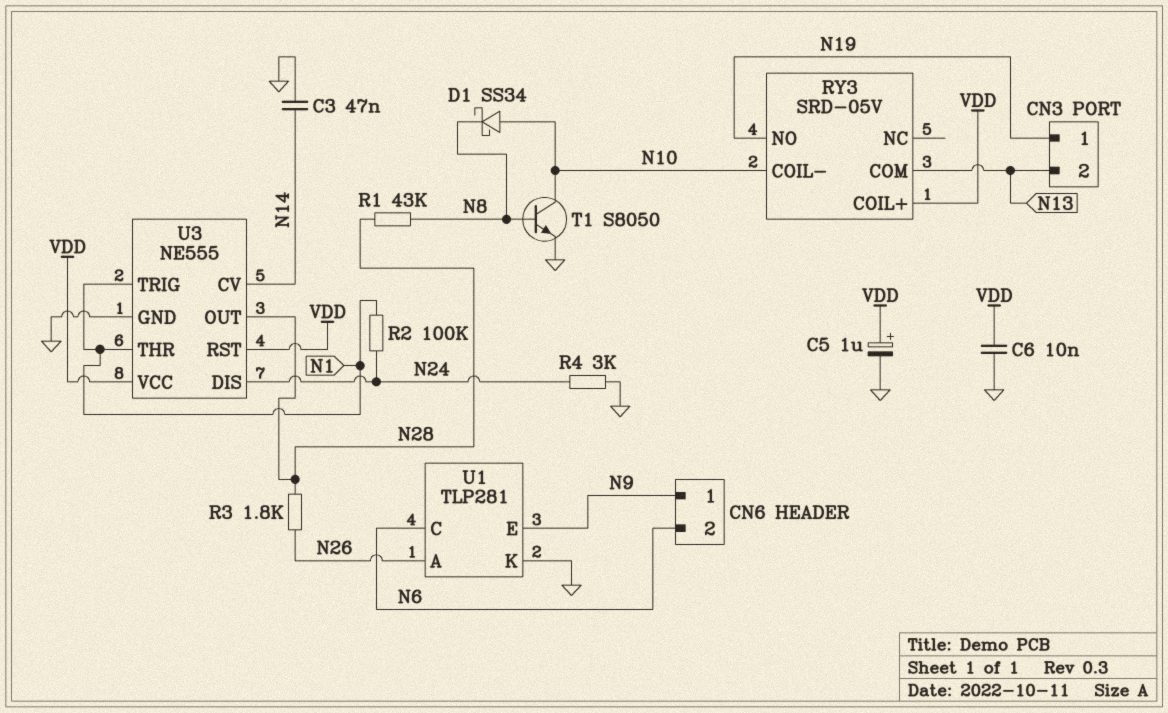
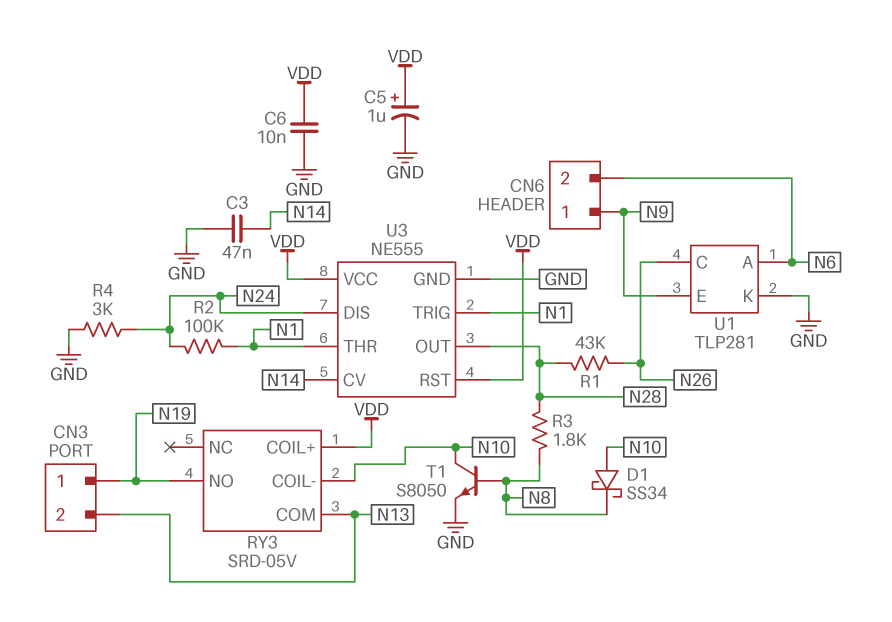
R1: 43k (N8, N28) -> 43k (N26, N28)
R3: 1.8k (N26, N28) -> 1.8k (N8, N28)
U1 pin A: N26 -> N6
U1 pin C: N6 -> N26

